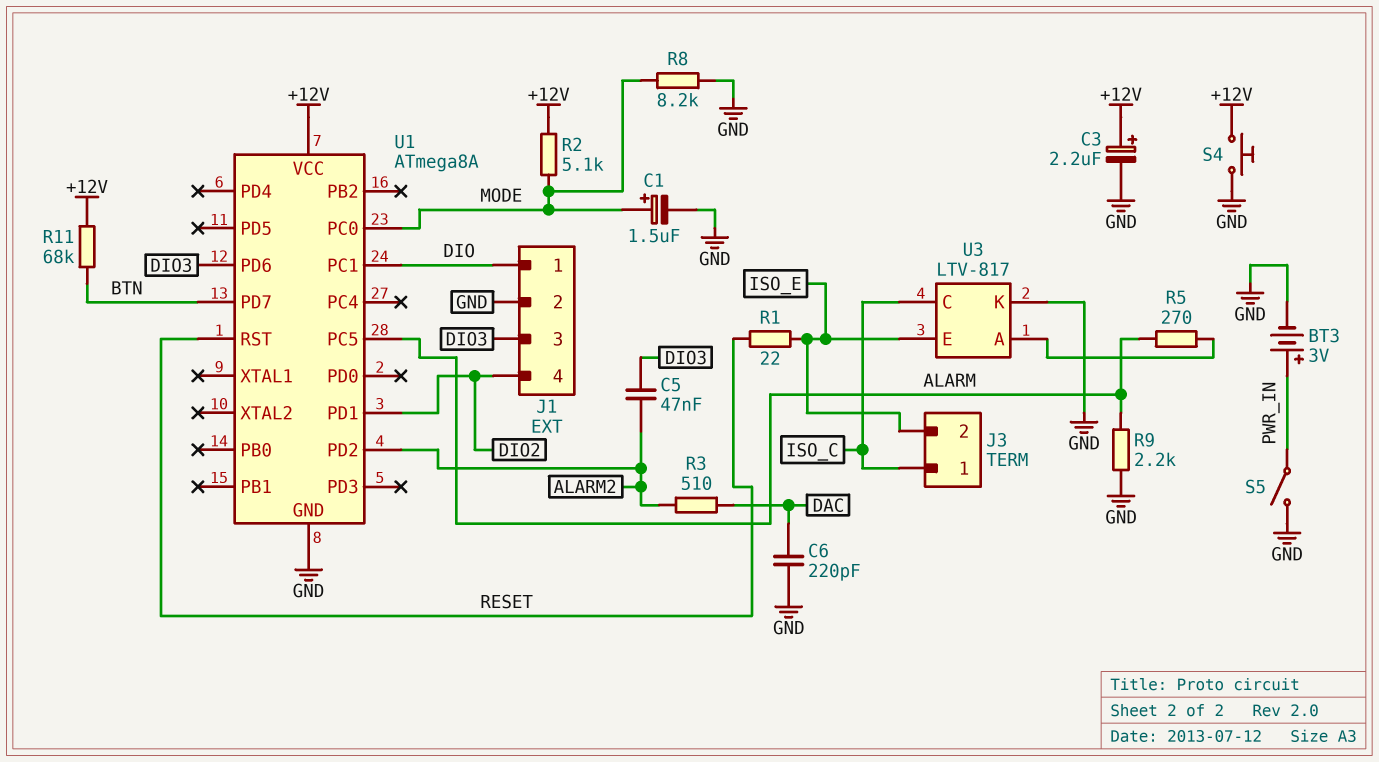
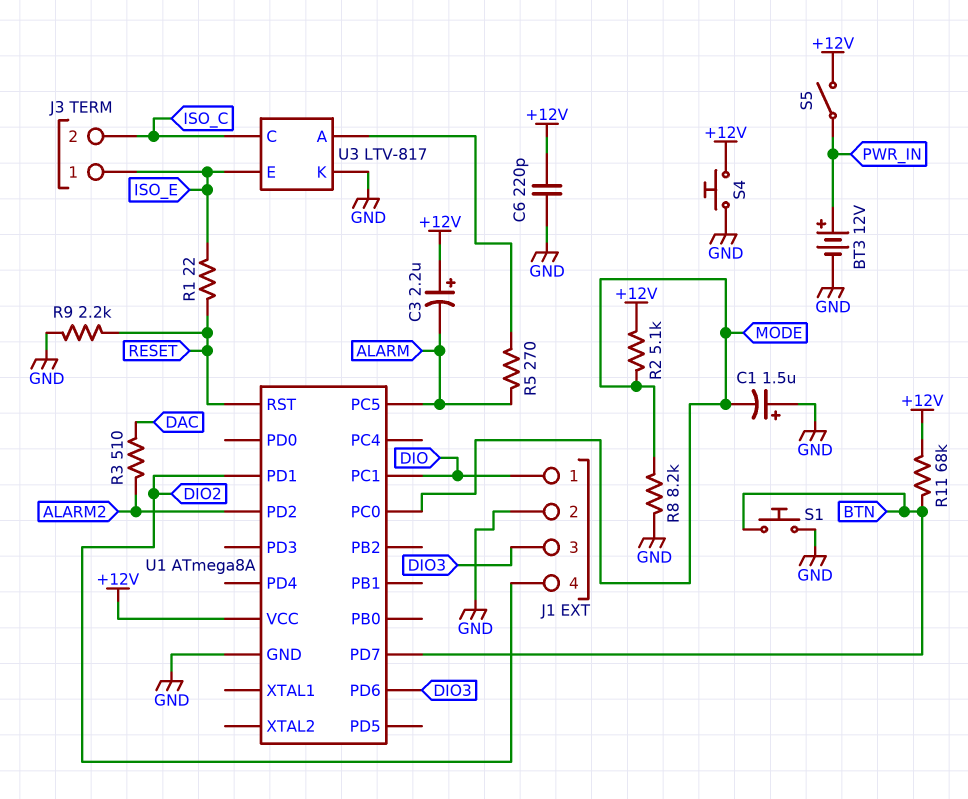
BT3: 3V (plus PWR_IN, minus GND) -> 12V (plus PWR_IN, minus GND)
C1: 1.5uF (plus MODE, minus GND) -> 1.5uF (plus GND, minus MODE)
C3: 2.2uF (plus +12V, minus GND) -> 2.2uF (plus +12V, minus ALARM)
C5: 47nF (ALARM2, DIO3) -> none
C6: 220pF (DAC, GND) -> 220pF (+12V, GND)
J3 pin 1: ISO_C -> ISO_E
J3 pin 2: ISO_E -> ISO_C
R9: 2.2k (ALARM, GND) -> 2.2k (GND, RESET)
S1: none -> button (BTN, GND)
S5: switch (GND, PWR_IN) -> switch (+12V, PWR_IN)

